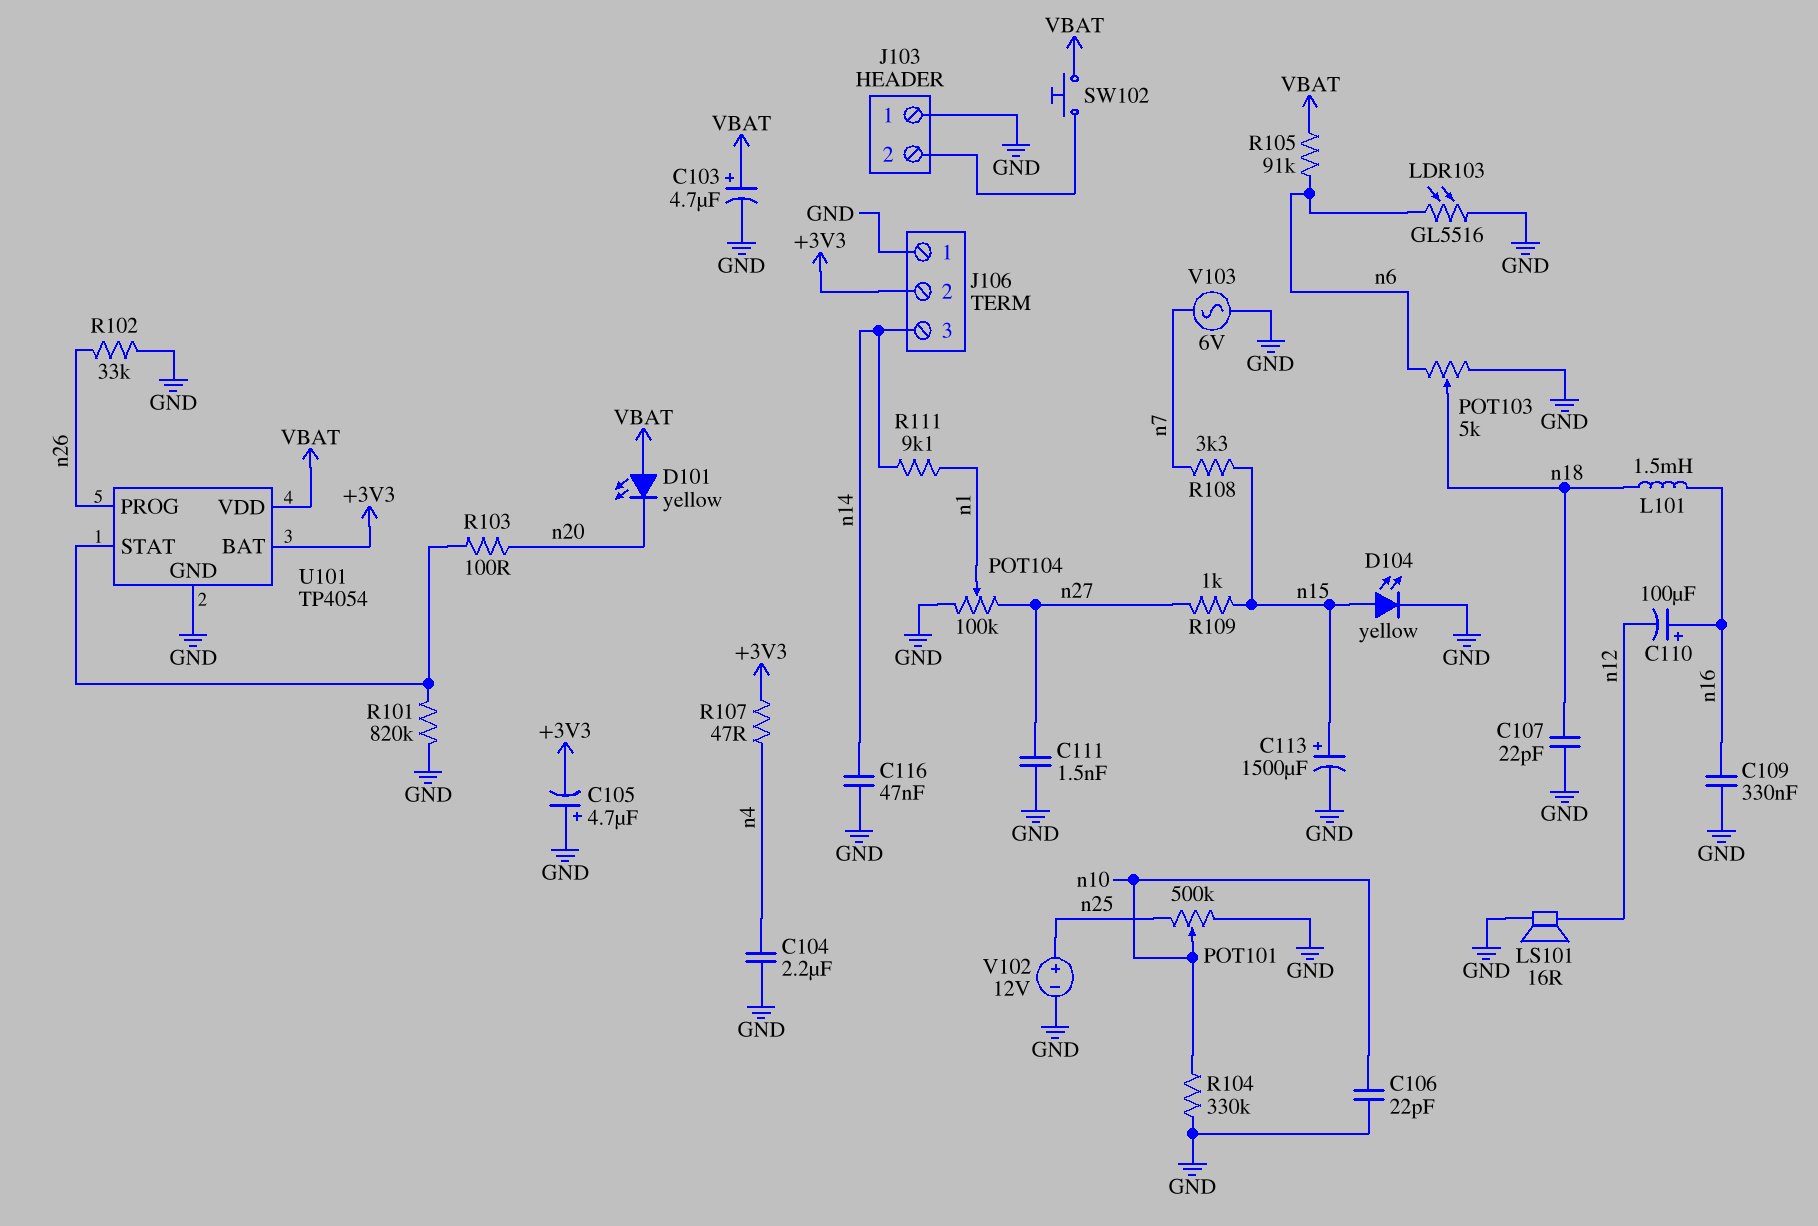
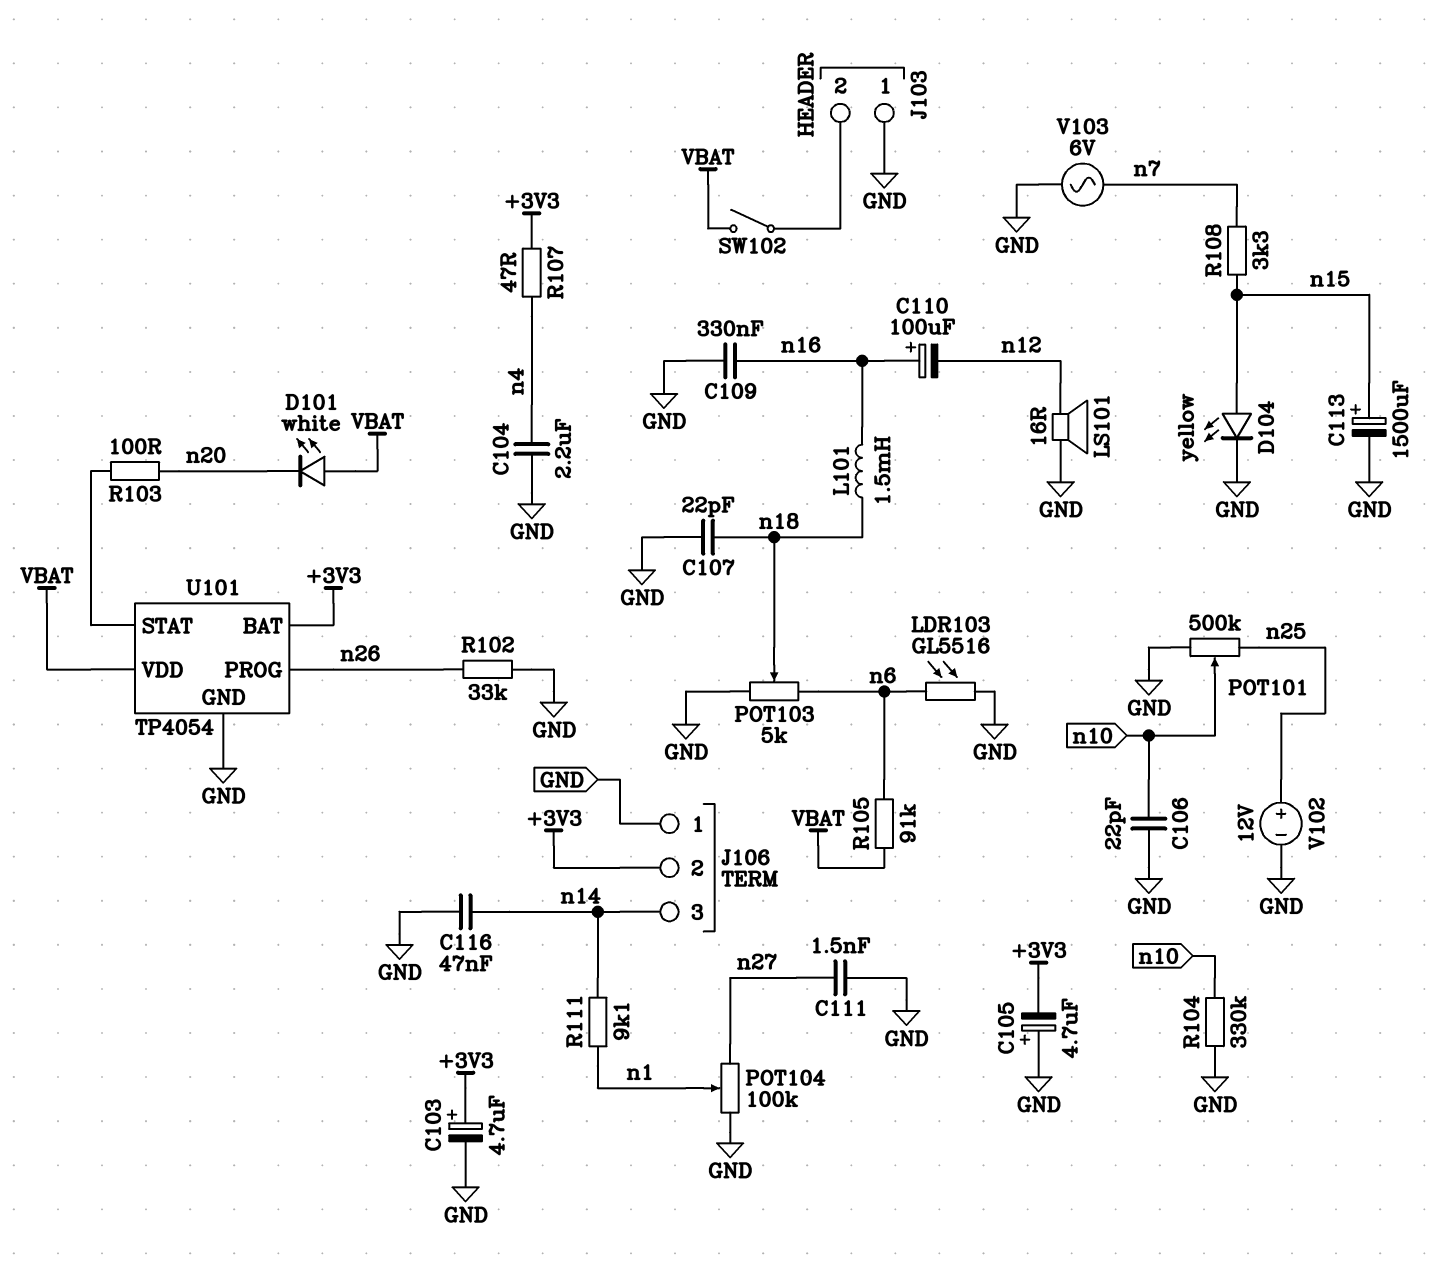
C103: 4.7uF (plus VBAT, minus GND) -> 4.7uF (plus +3V3, minus GND)
D101: LED yellow (A VBAT, K n20) -> LED white (A VBAT, K n20)
R101: 820k (GND, U101/STAT) -> none
R109: 1k (n15, n27) -> none
SW102: button (J103/2, VBAT) -> switch (J103/2, VBAT)

